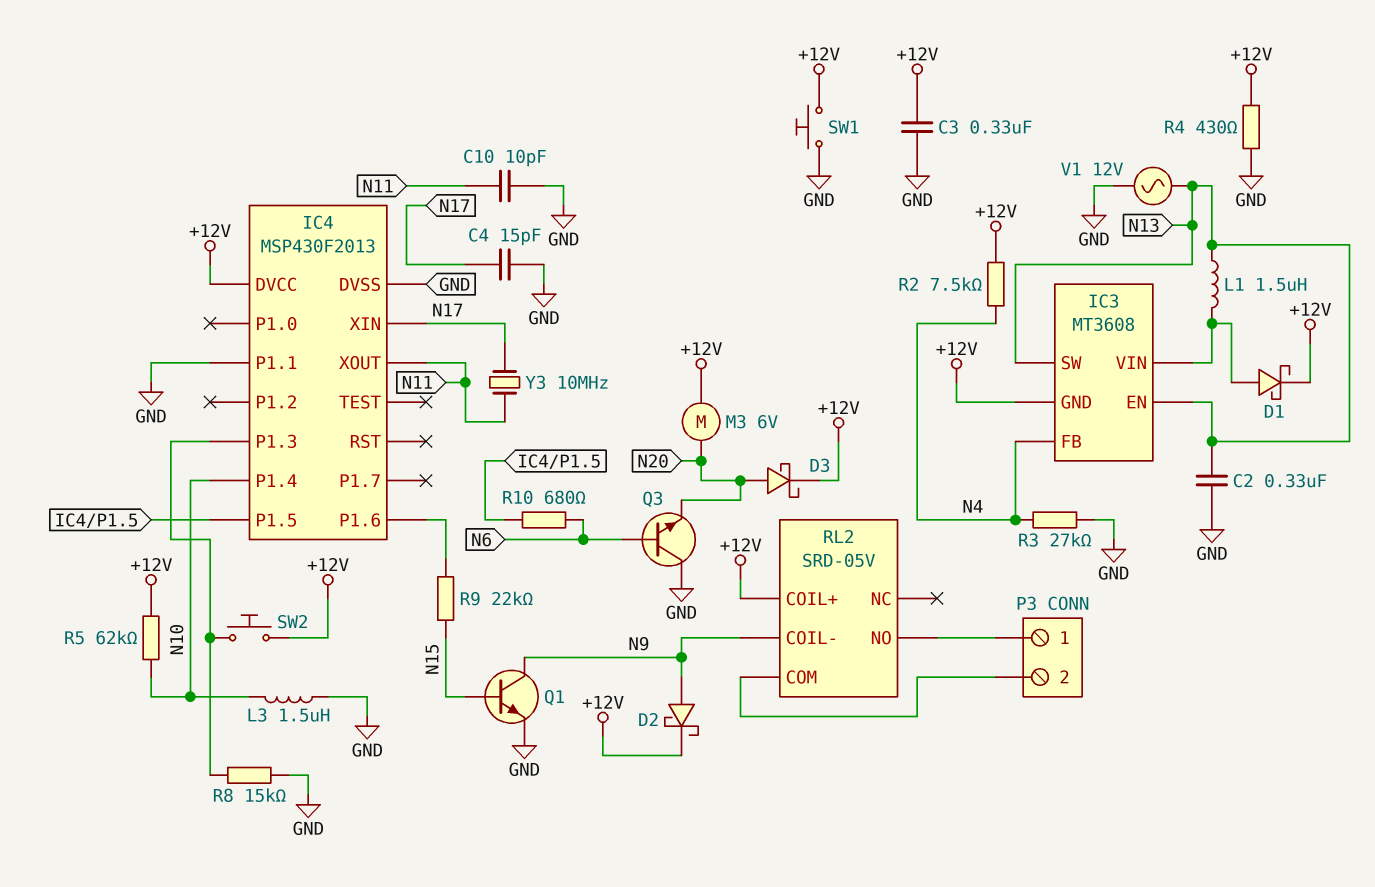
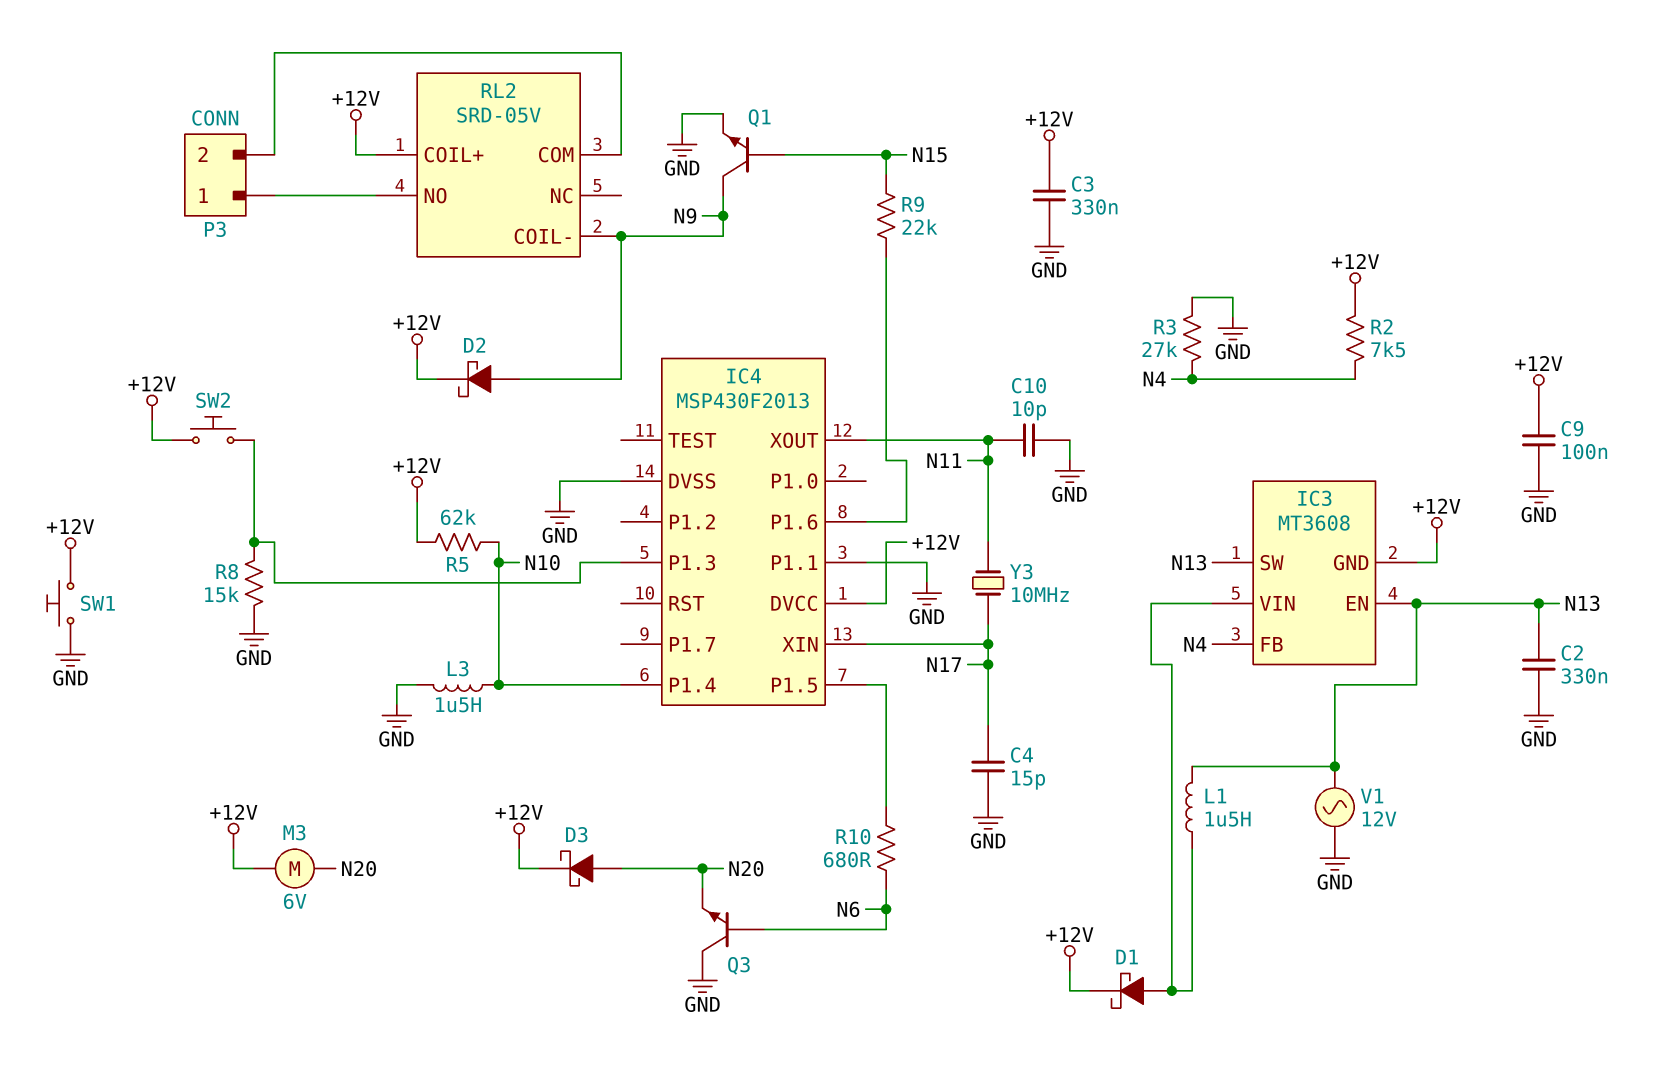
C9: none -> 100nF (+12V, GND)
R4: 430 (+12V, GND) -> none

